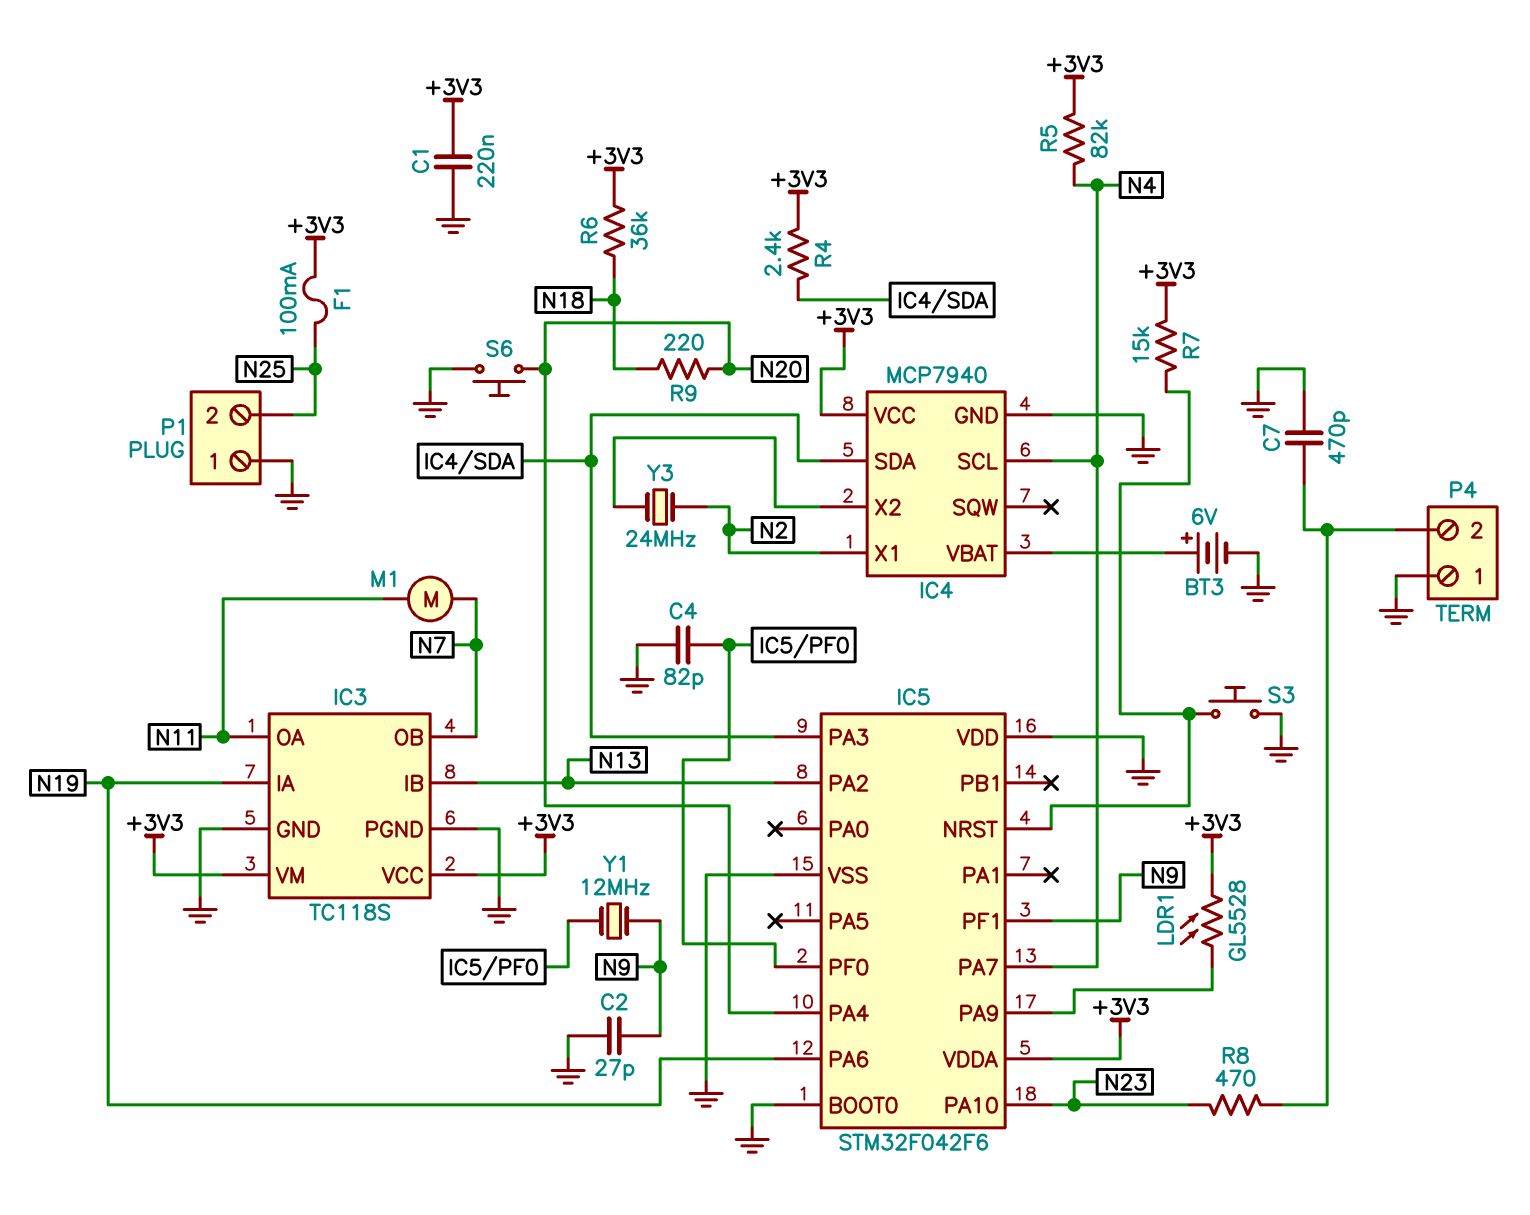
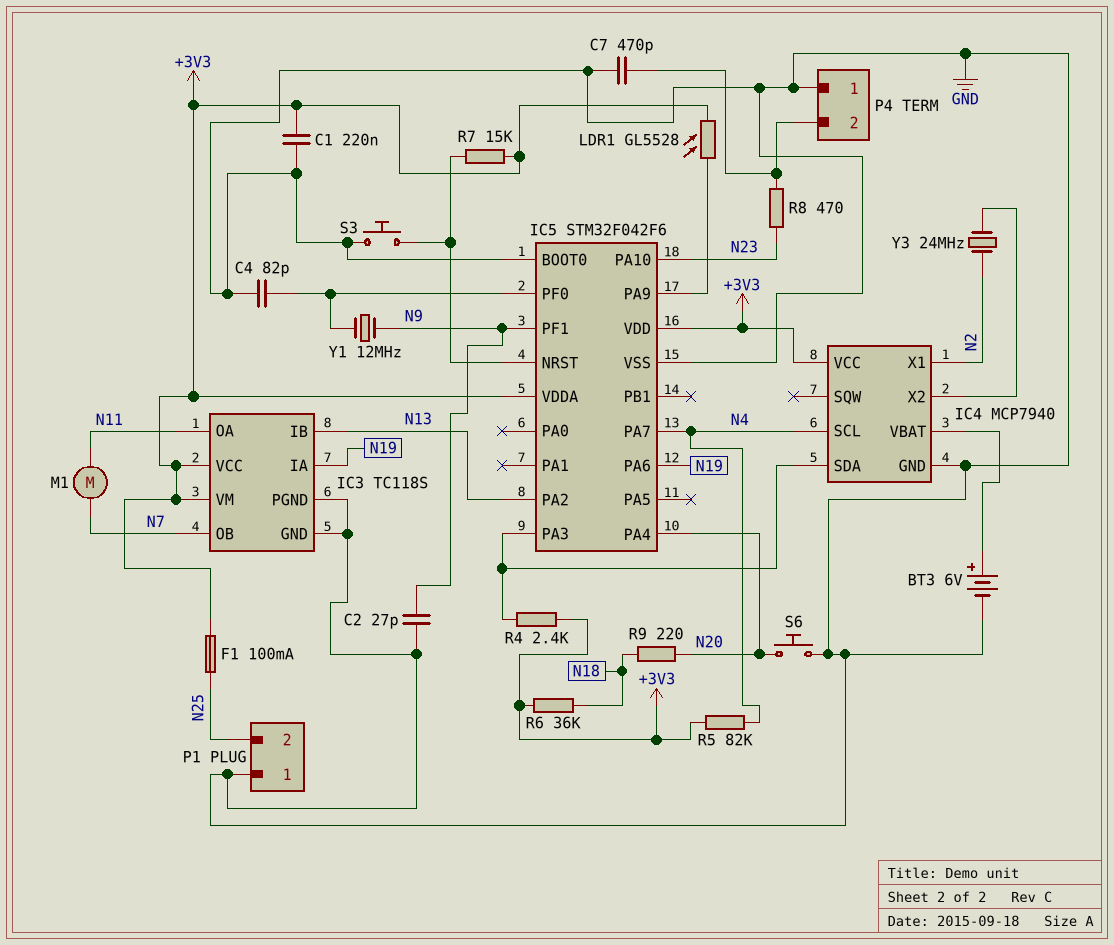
IC5 pin VDD: GND -> +3V3

